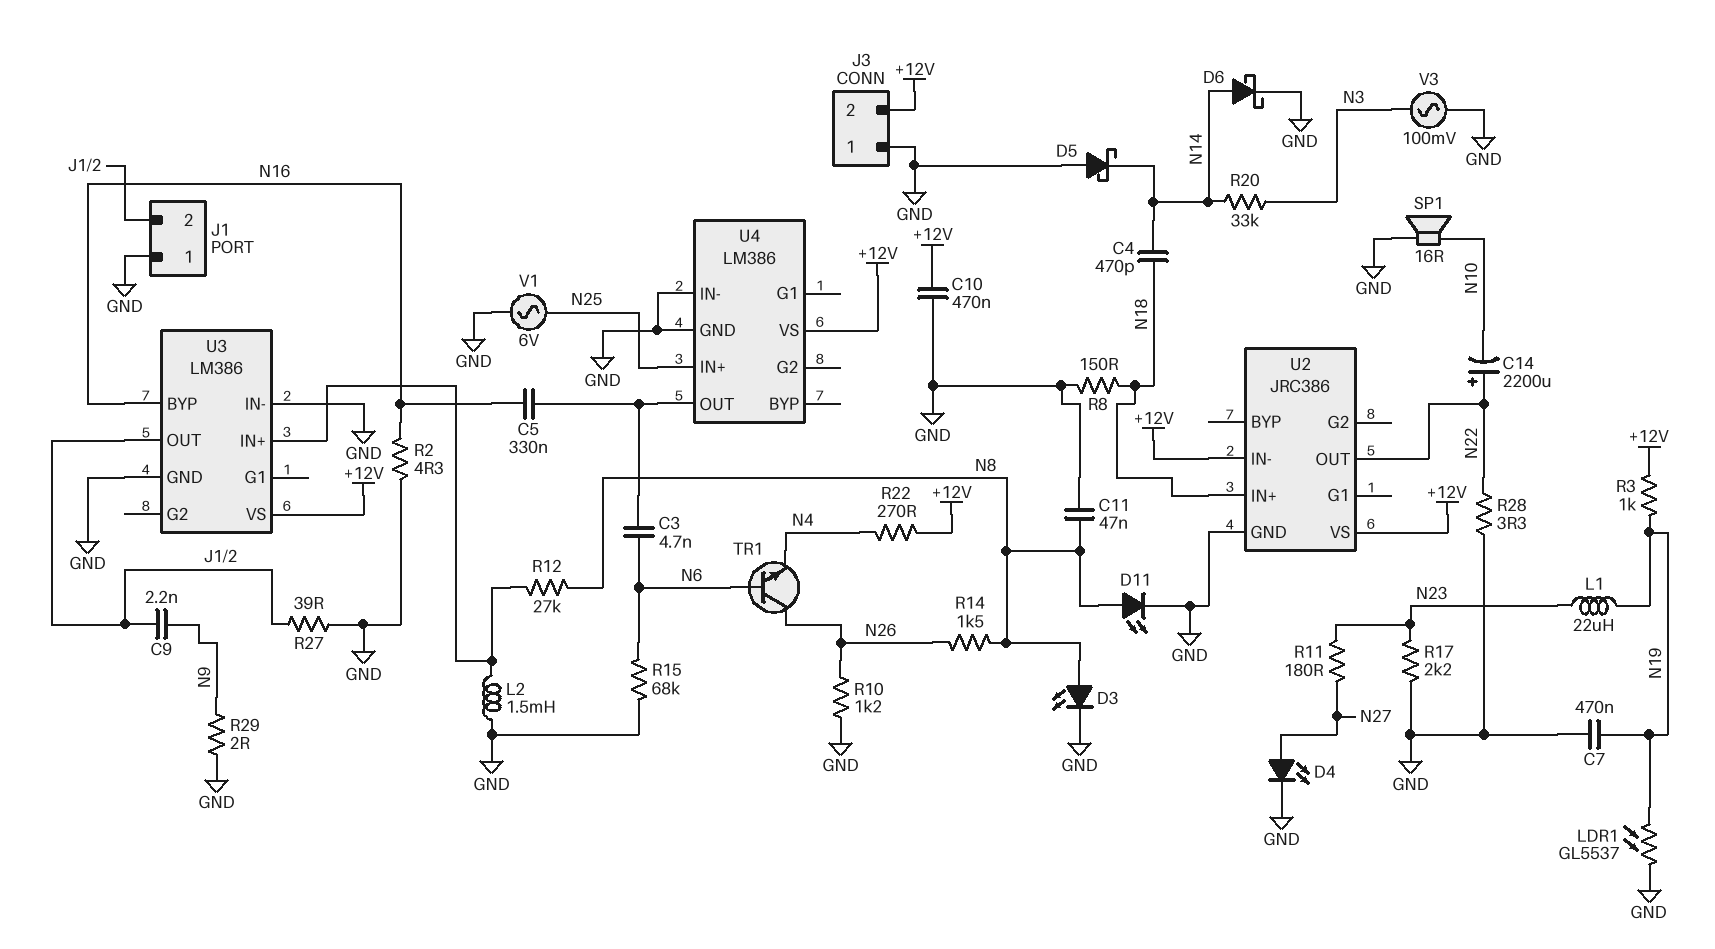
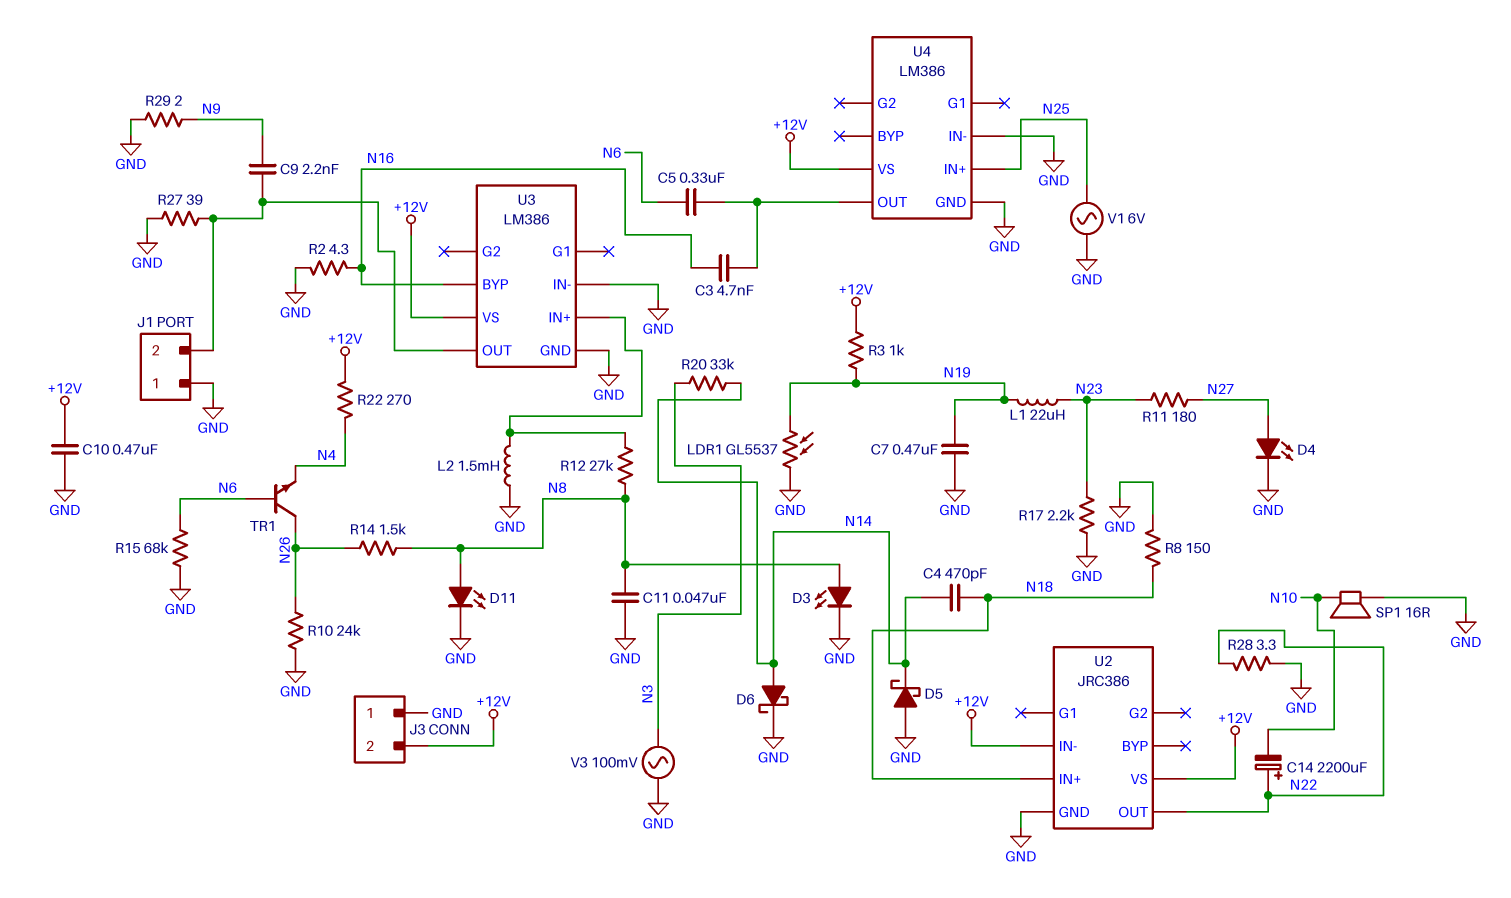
C3: 4.7nF (N6, U4/OUT) -> 4.7nF (N16, U4/OUT)
C5: 330nF (N16, U4/OUT) -> 330nF (N6, U4/OUT)
R10: 1.2k (GND, N26) -> 24k (GND, N26)

